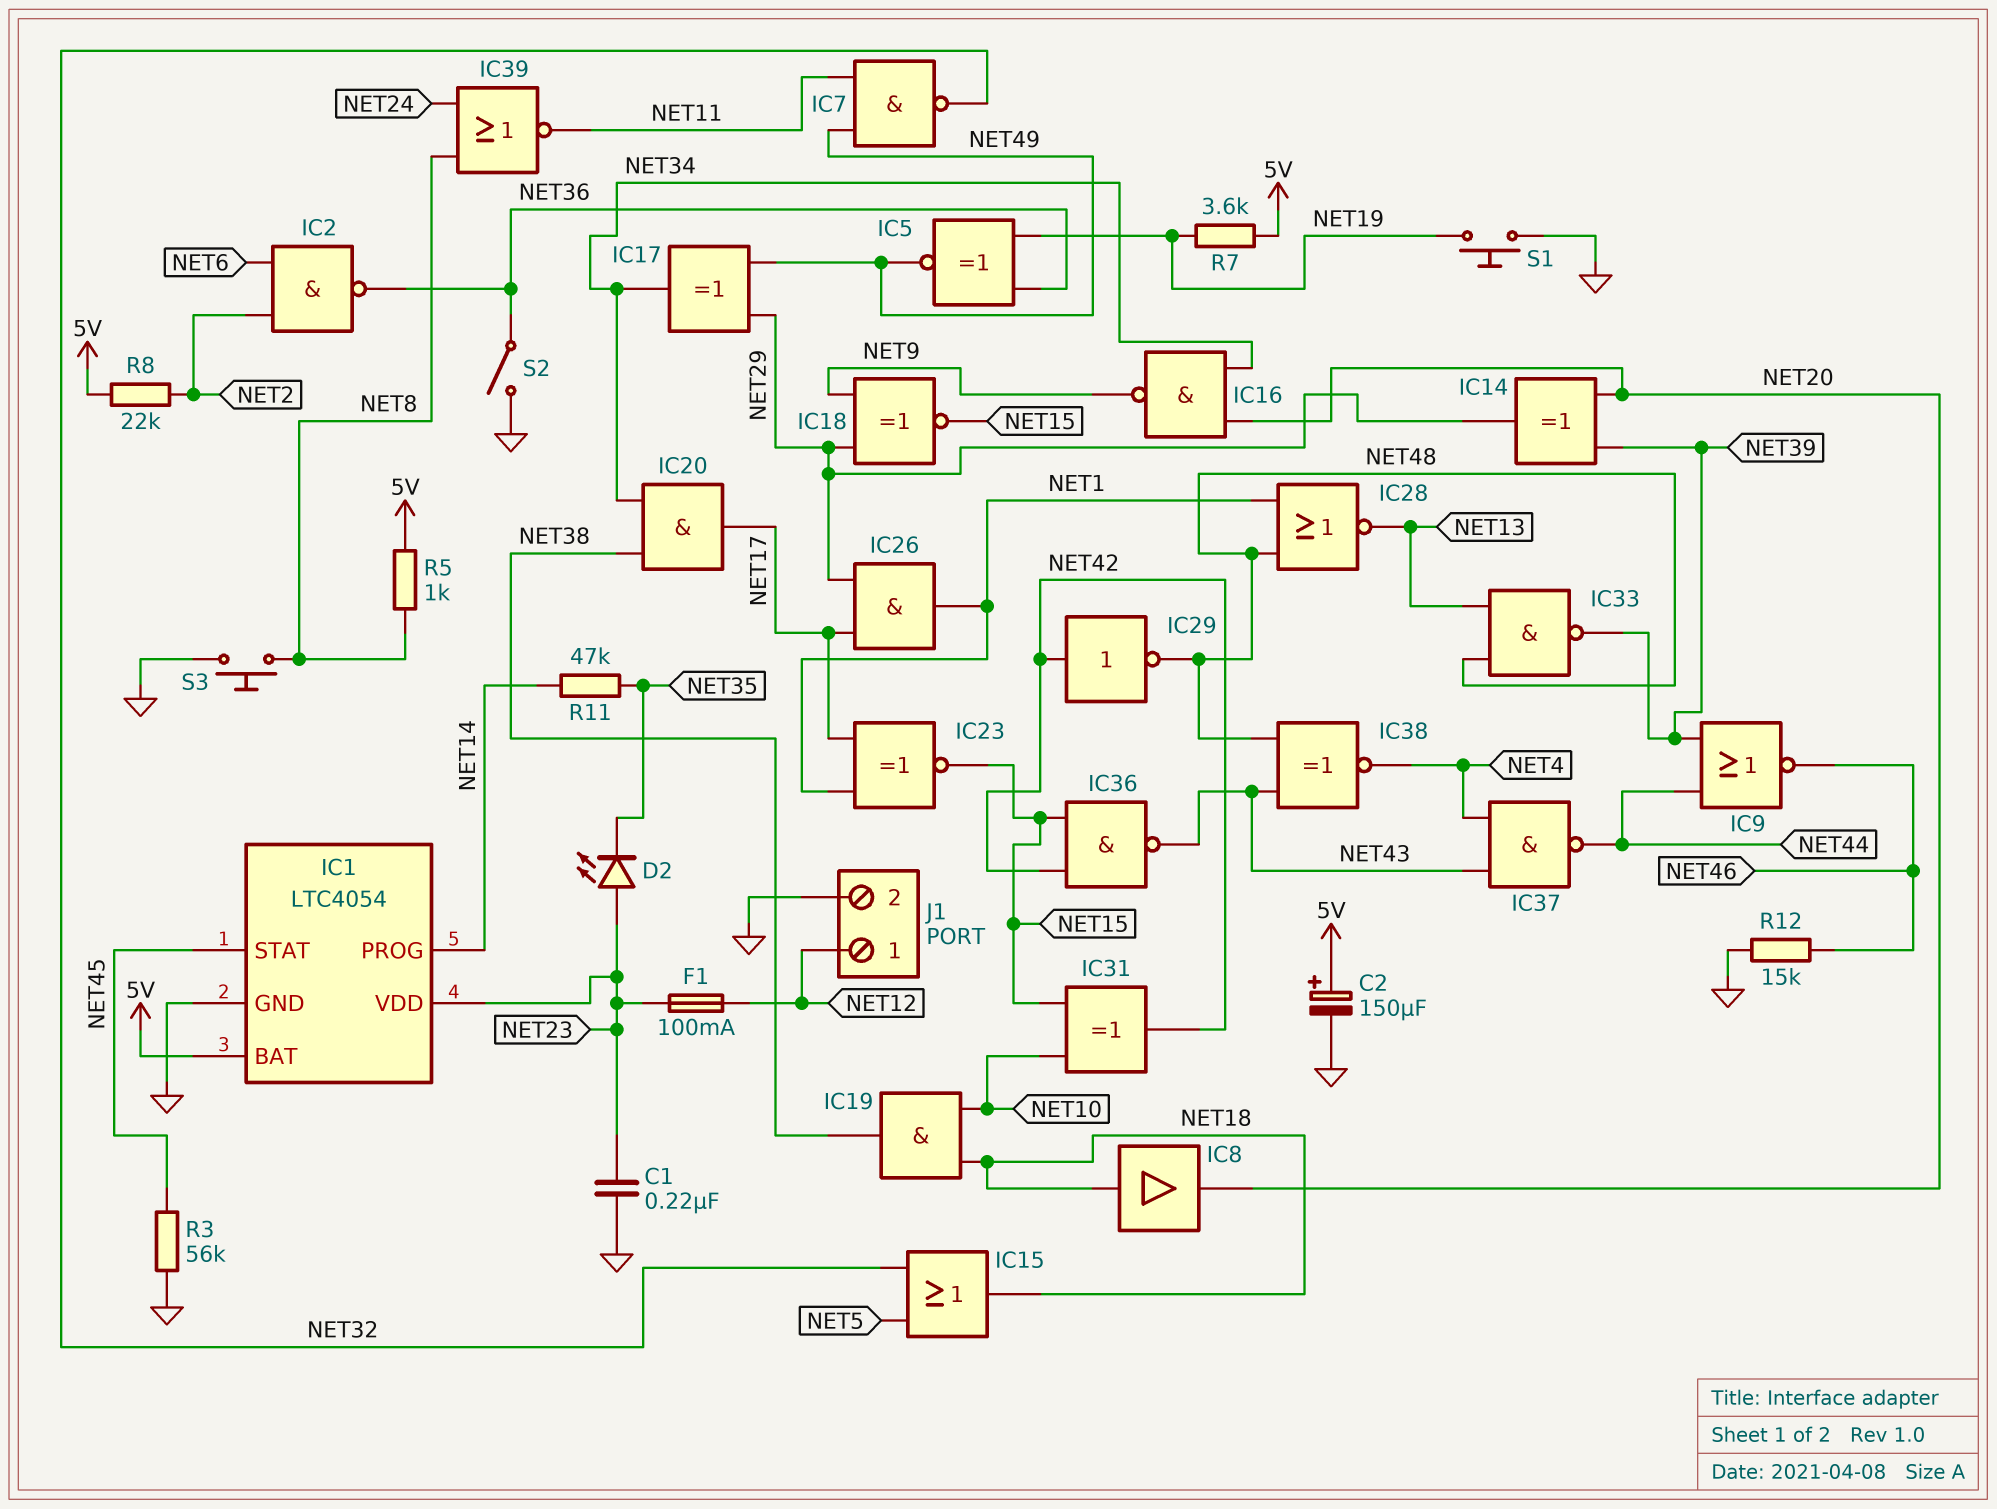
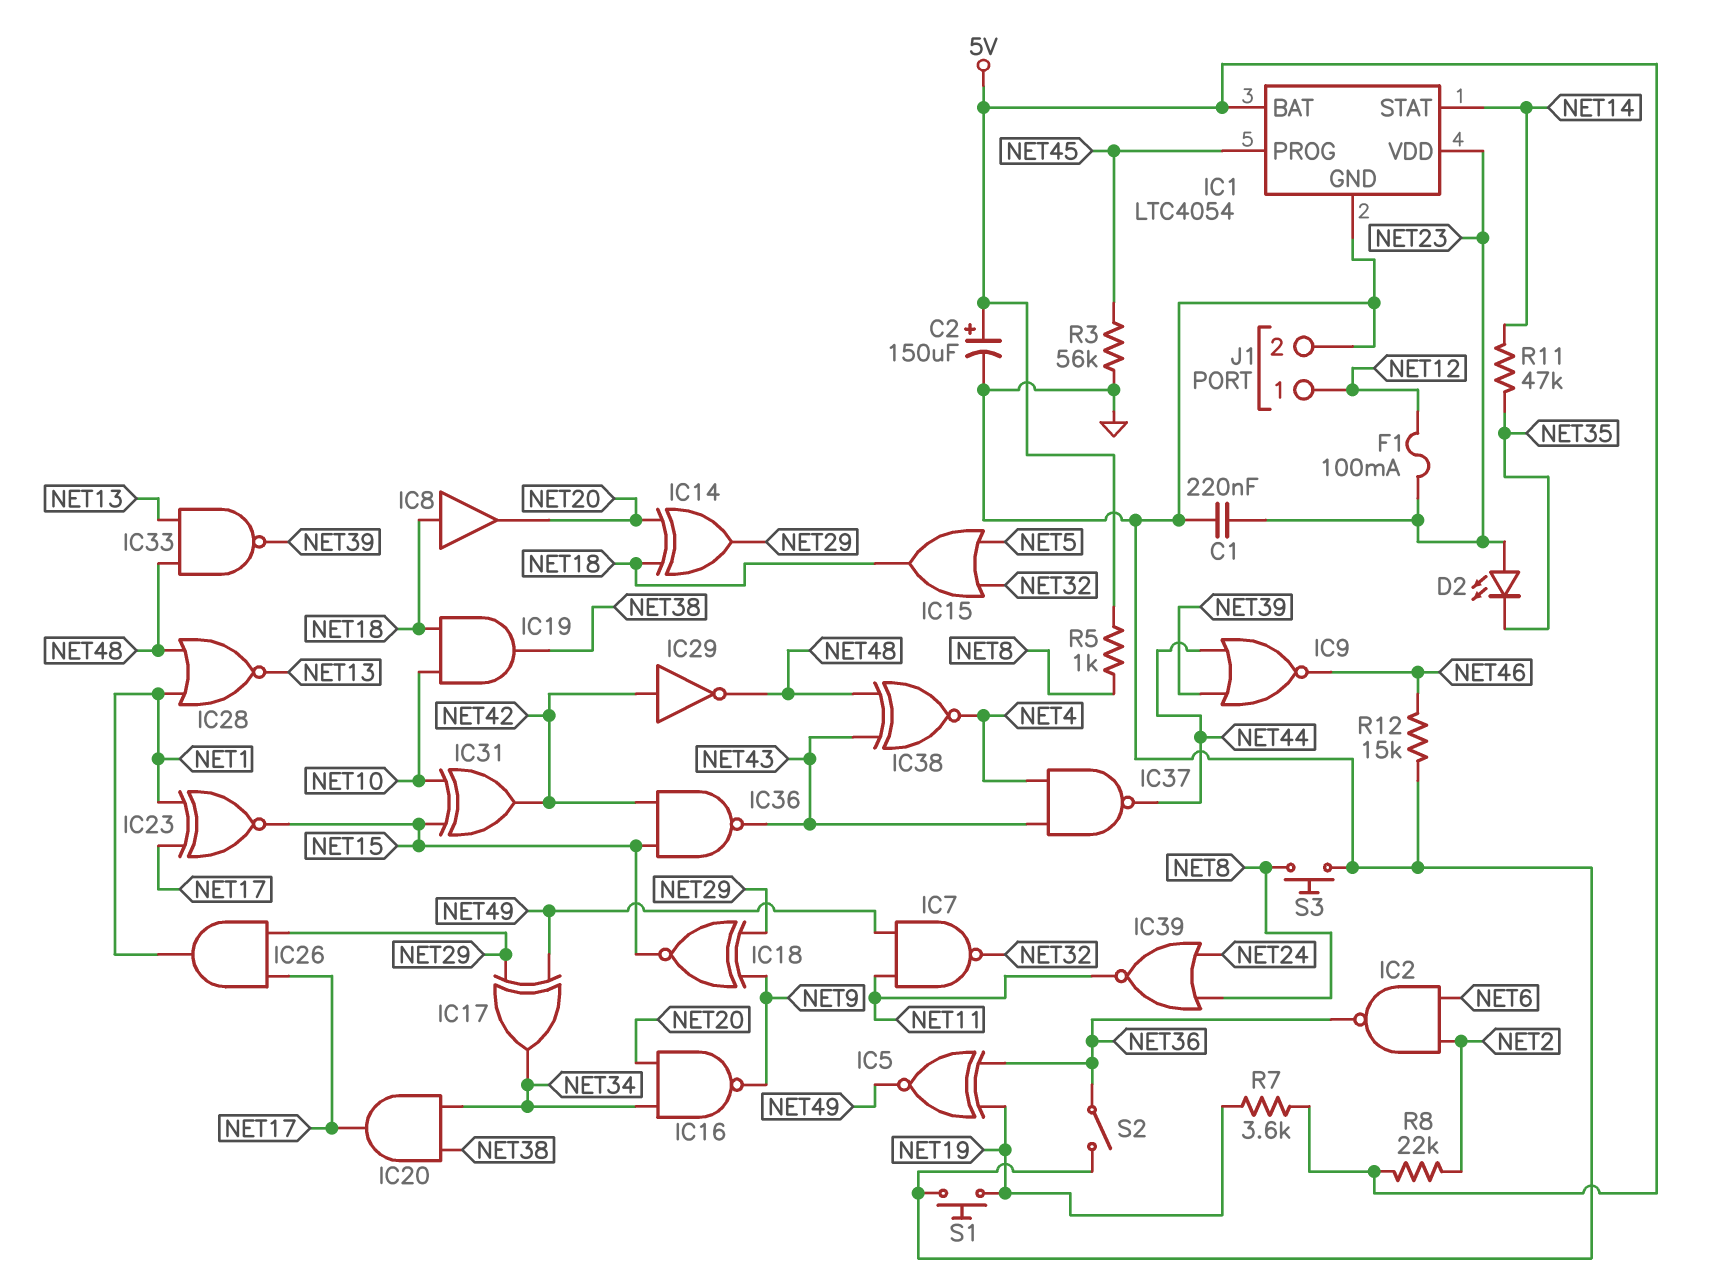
IC1 pin PROG: NET14 -> NET45
IC1 pin STAT: NET45 -> NET14
IC14: XOR (in NET20, in NET39, out NET29) -> XOR (in NET18, in NET20, out NET29)

